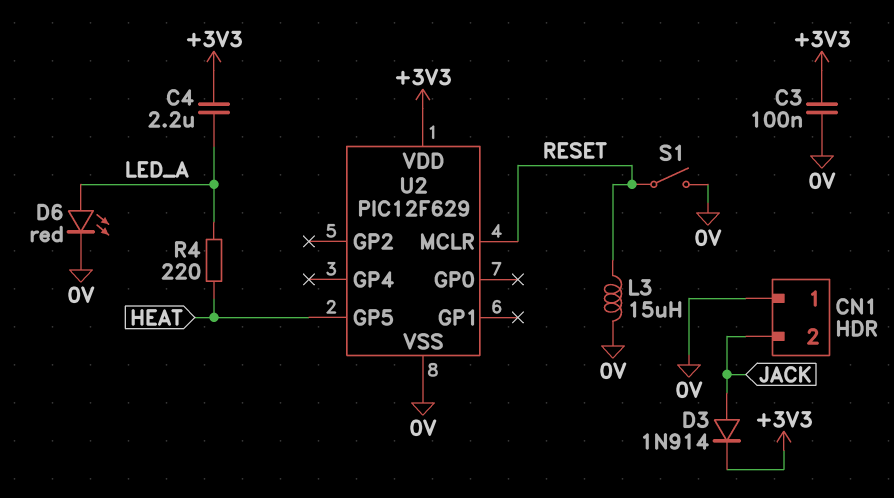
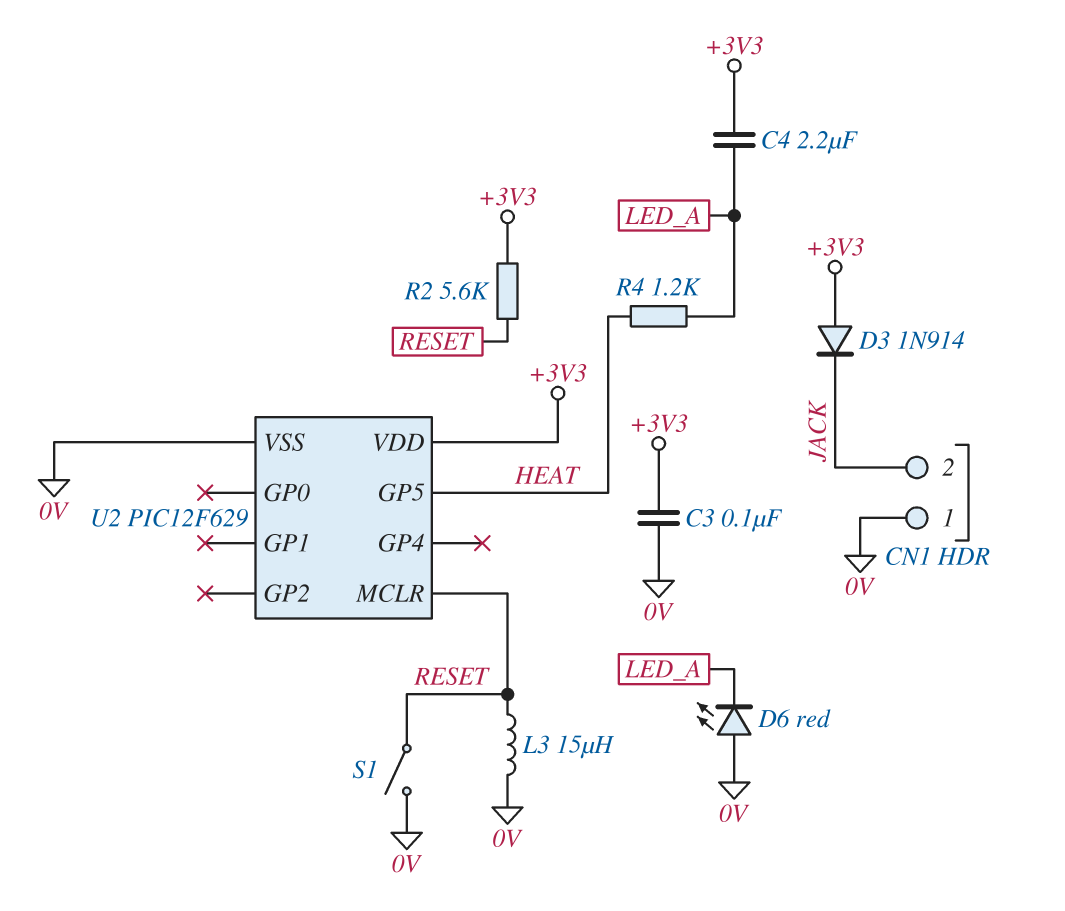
D3: diode 1N914 (A JACK, K +3V3) -> diode 1N914 (A +3V3, K JACK)
D6: LED red (A LED_A, K 0V) -> LED red (A 0V, K LED_A)
R2: none -> 5.6k (+3V3, RESET)
R4: 220 (HEAT, LED_A) -> 1.2k (HEAT, LED_A)

